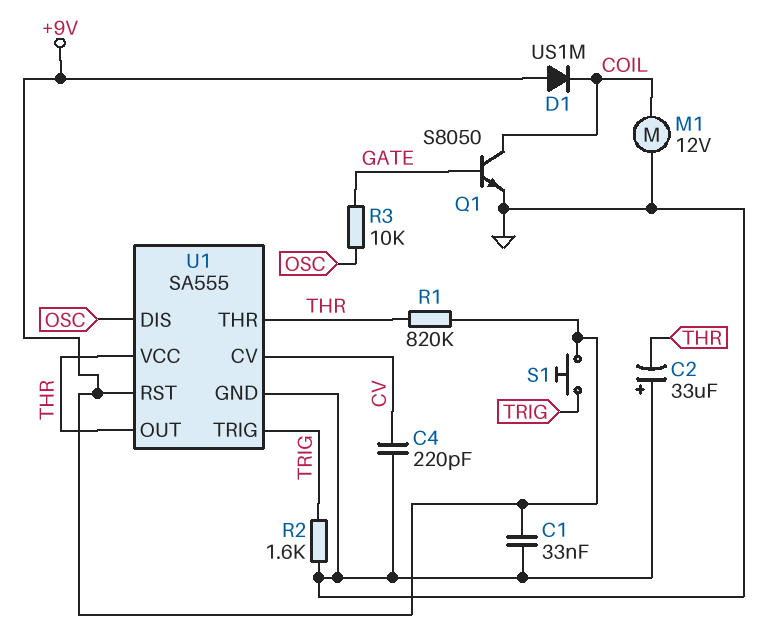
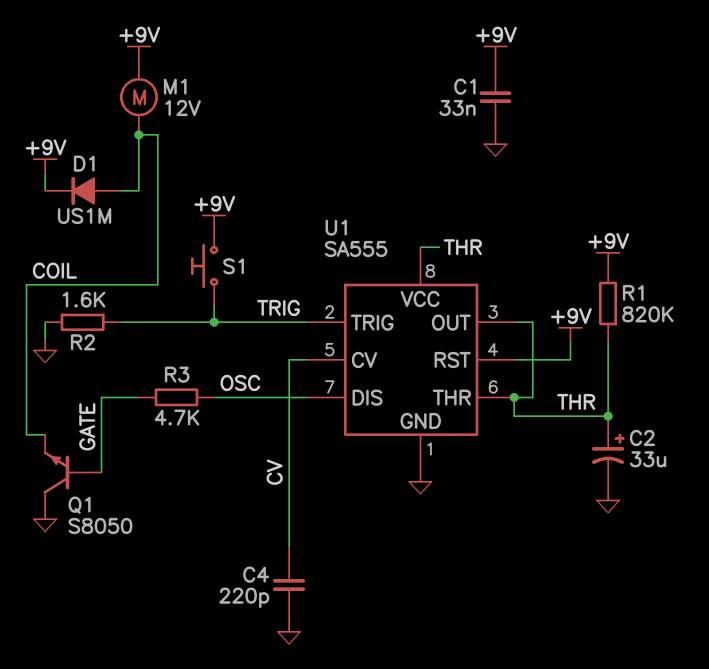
C2: 33uF (plus GND, minus THR) -> 33uF (plus THR, minus GND)
D1: diode US1M (A +9V, K COIL) -> diode US1M (A COIL, K +9V)
M1: motor 12V (COIL, GND) -> motor 12V (+9V, COIL)
Q1: NPN S8050 (B GATE, C COIL, E GND) -> NPN S8050 (B GATE, C GND, E COIL)
R3: 10k (GATE, OSC) -> 4.7k (GATE, OSC)

